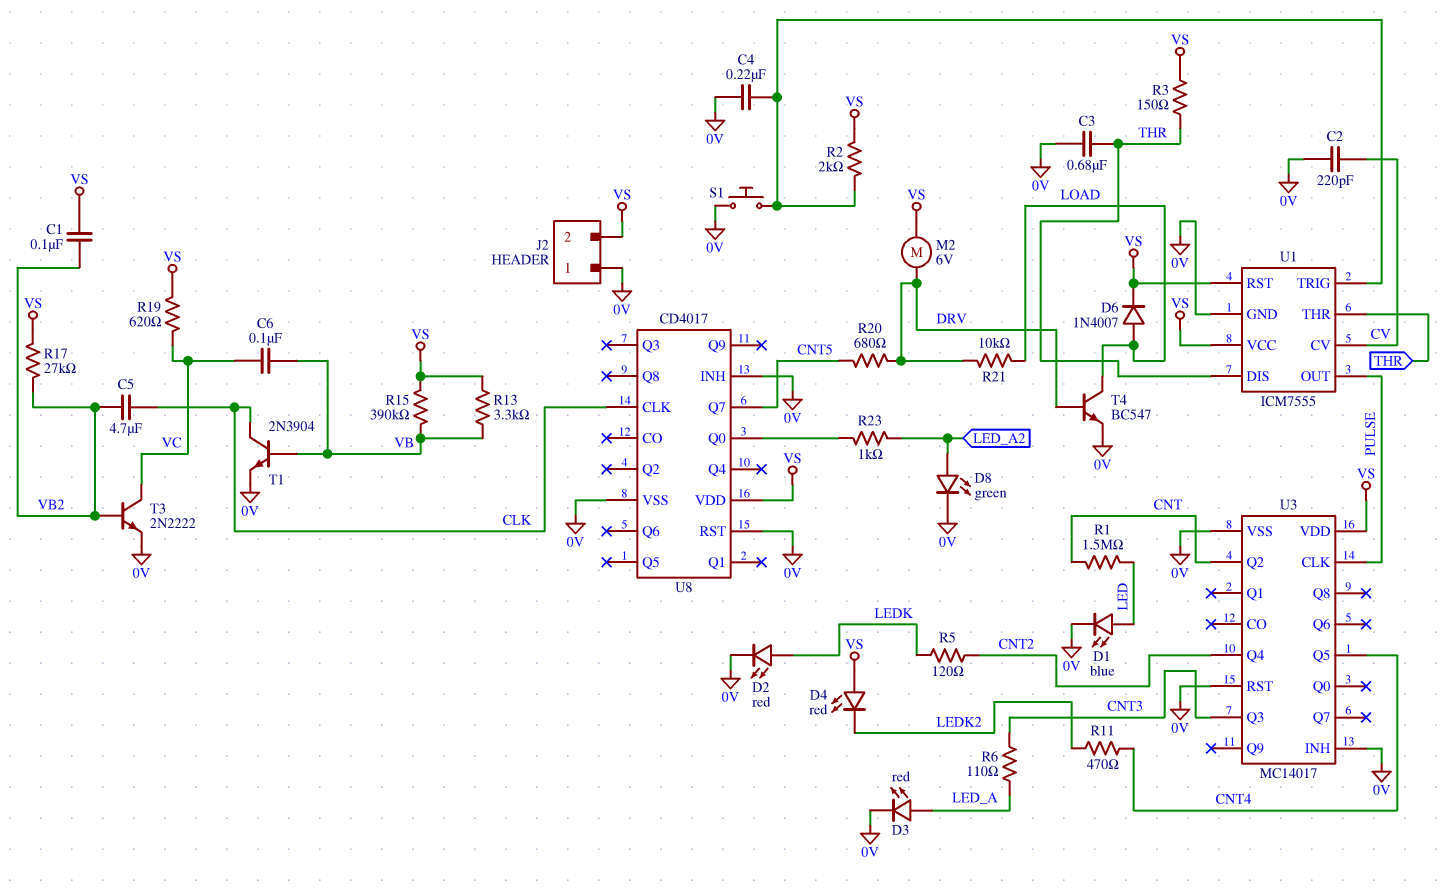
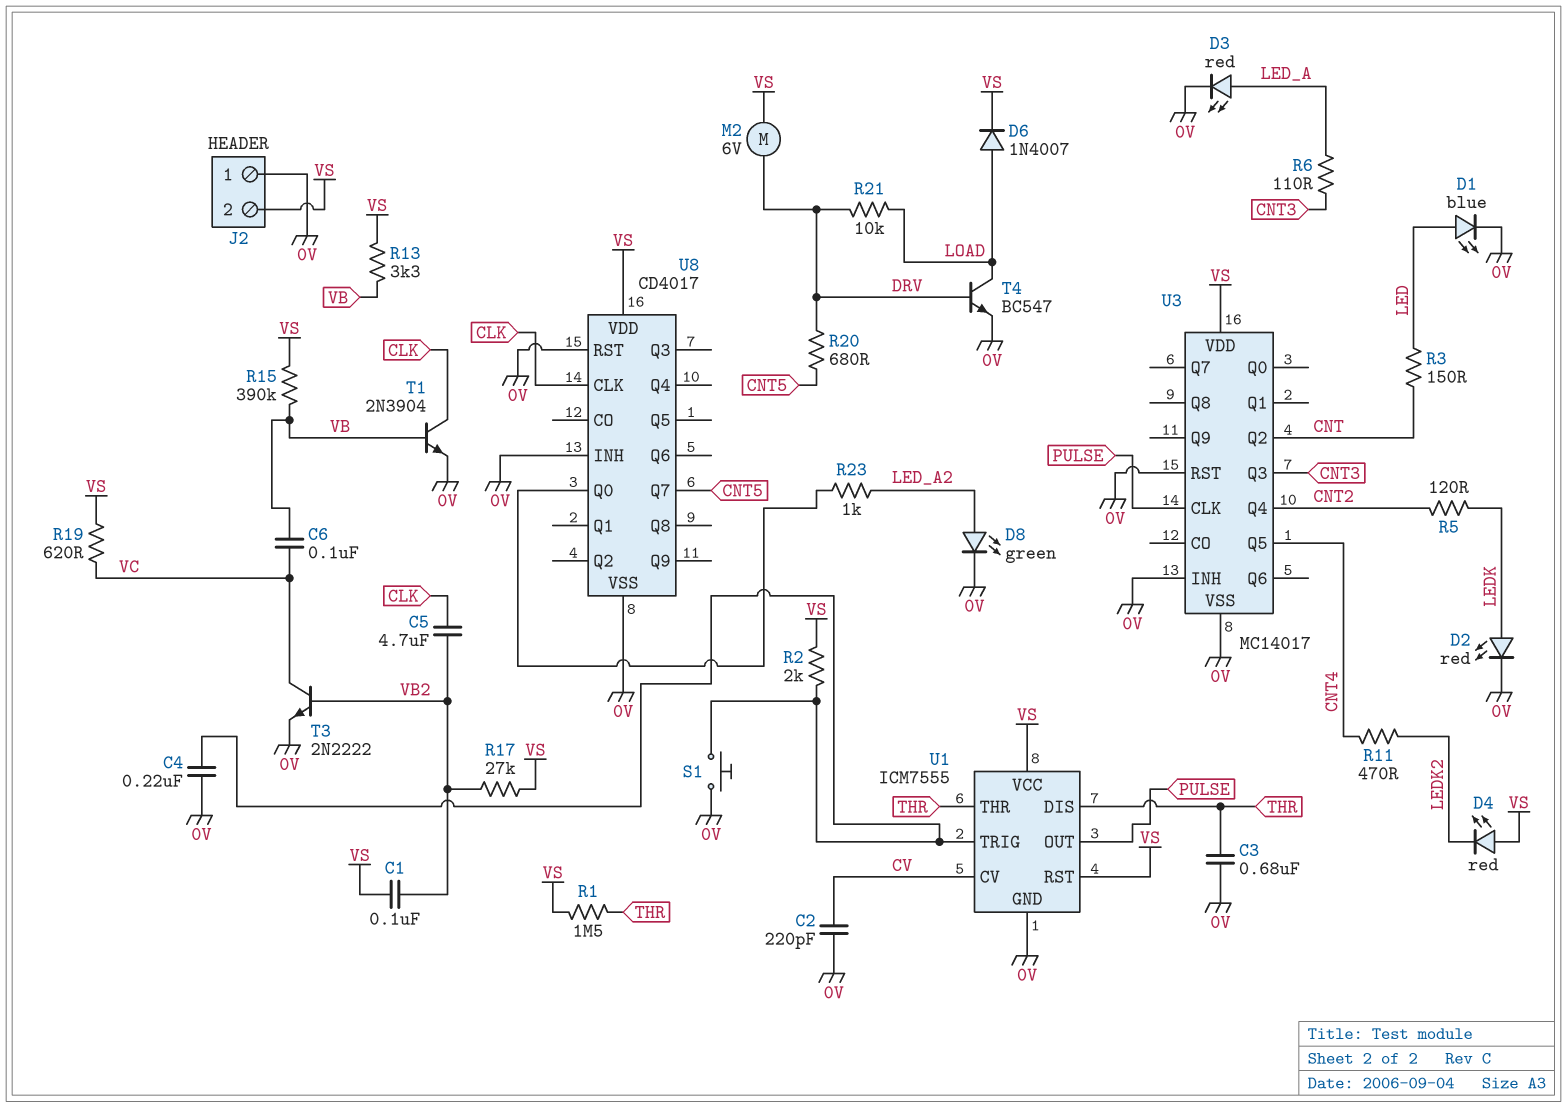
R1: 1.5M (CNT, LED) -> 1.5M (THR, VS)
R3: 150 (THR, VS) -> 150 (CNT, LED)

